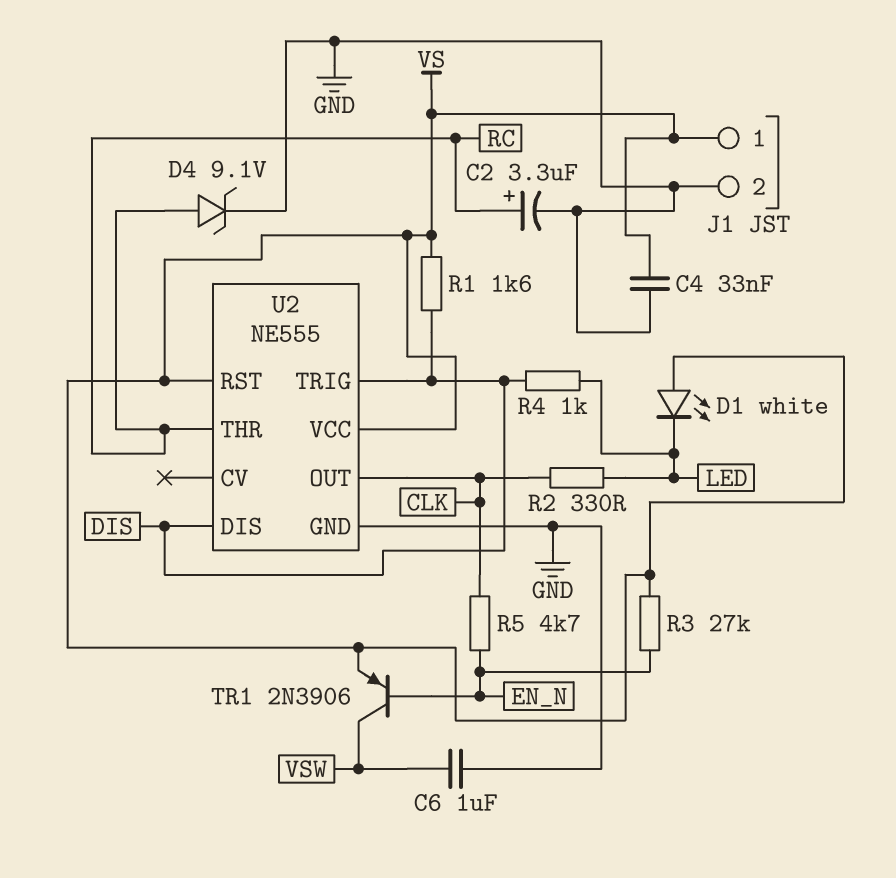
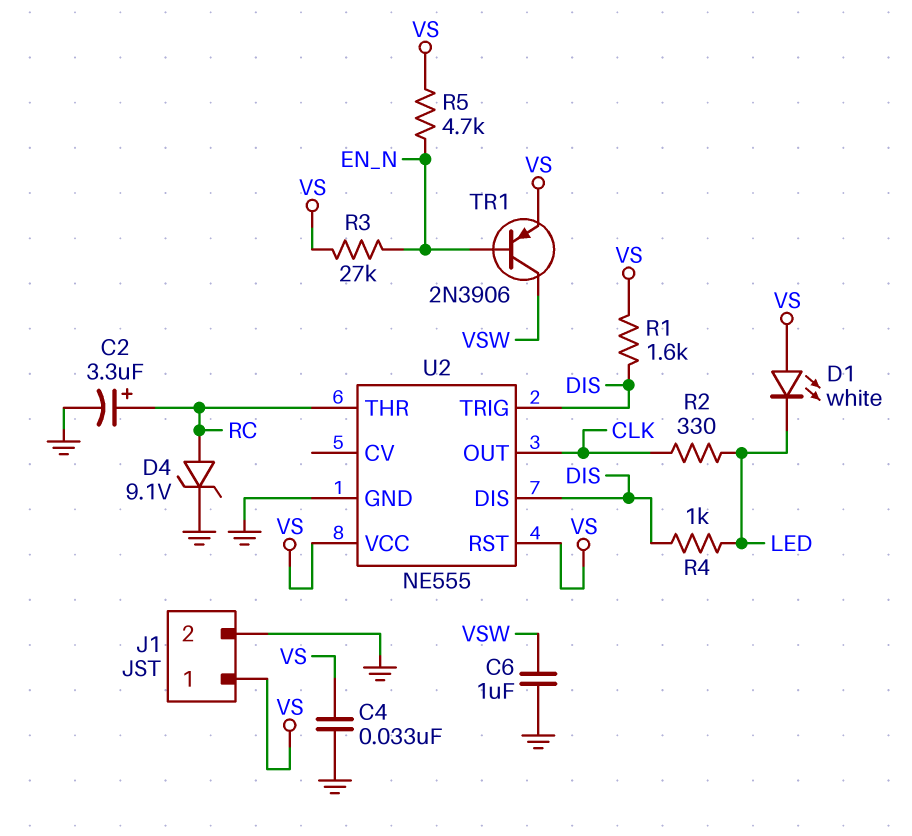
R5: 4.7k (CLK, EN_N) -> 4.7k (EN_N, VS)

